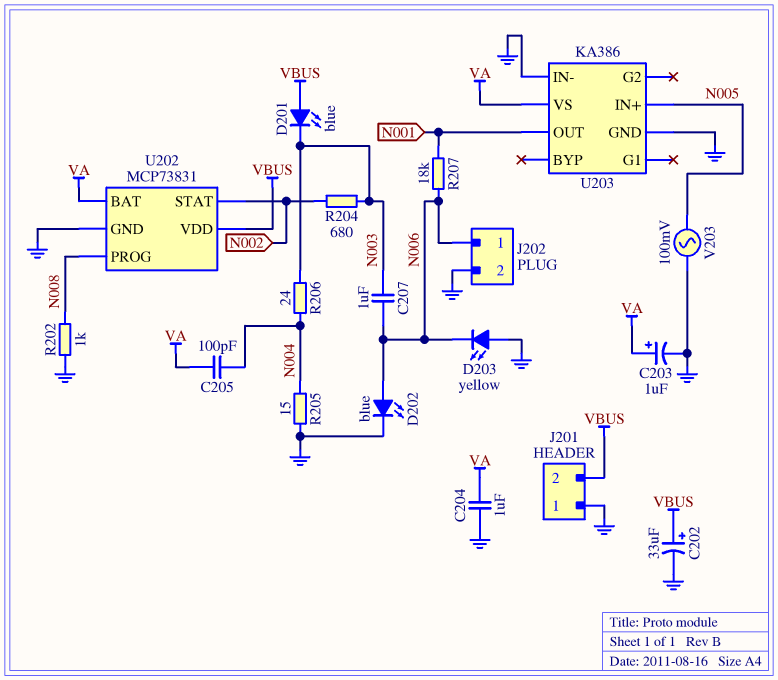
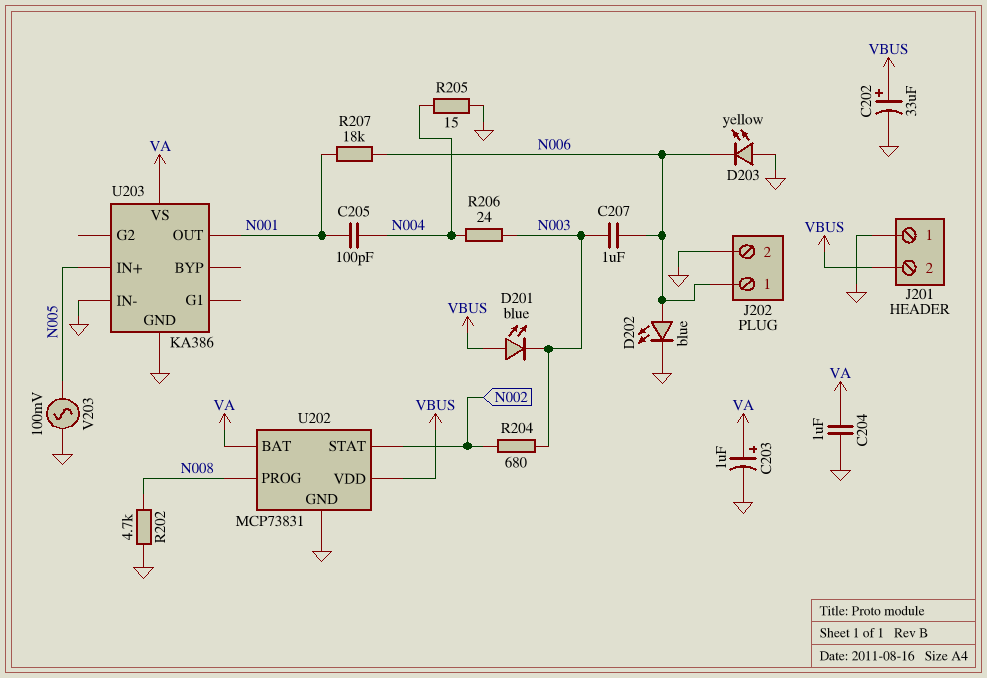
C205: 100pF (N004, VA) -> 100pF (N001, N004)
R202: 1k (GND, N008) -> 4.7k (GND, N008)

